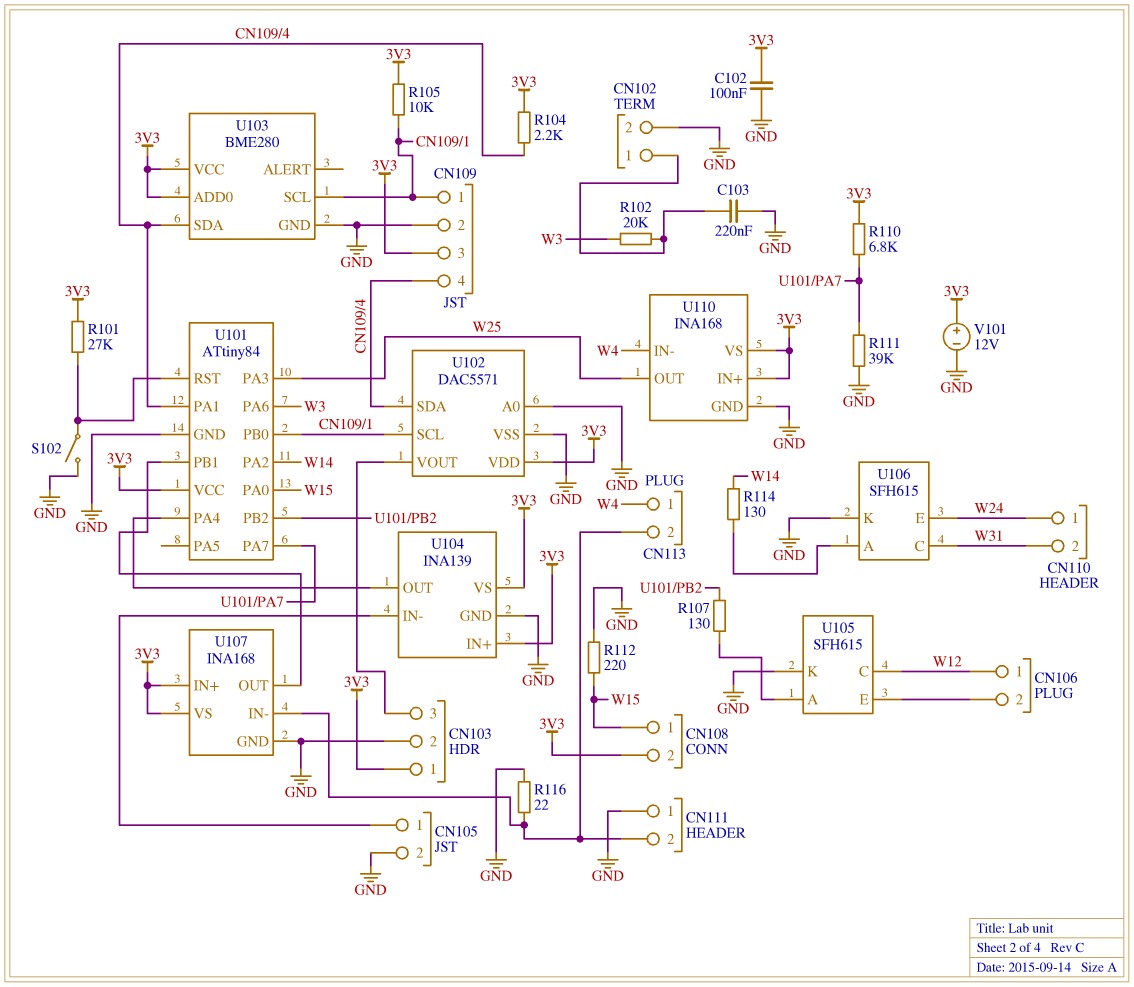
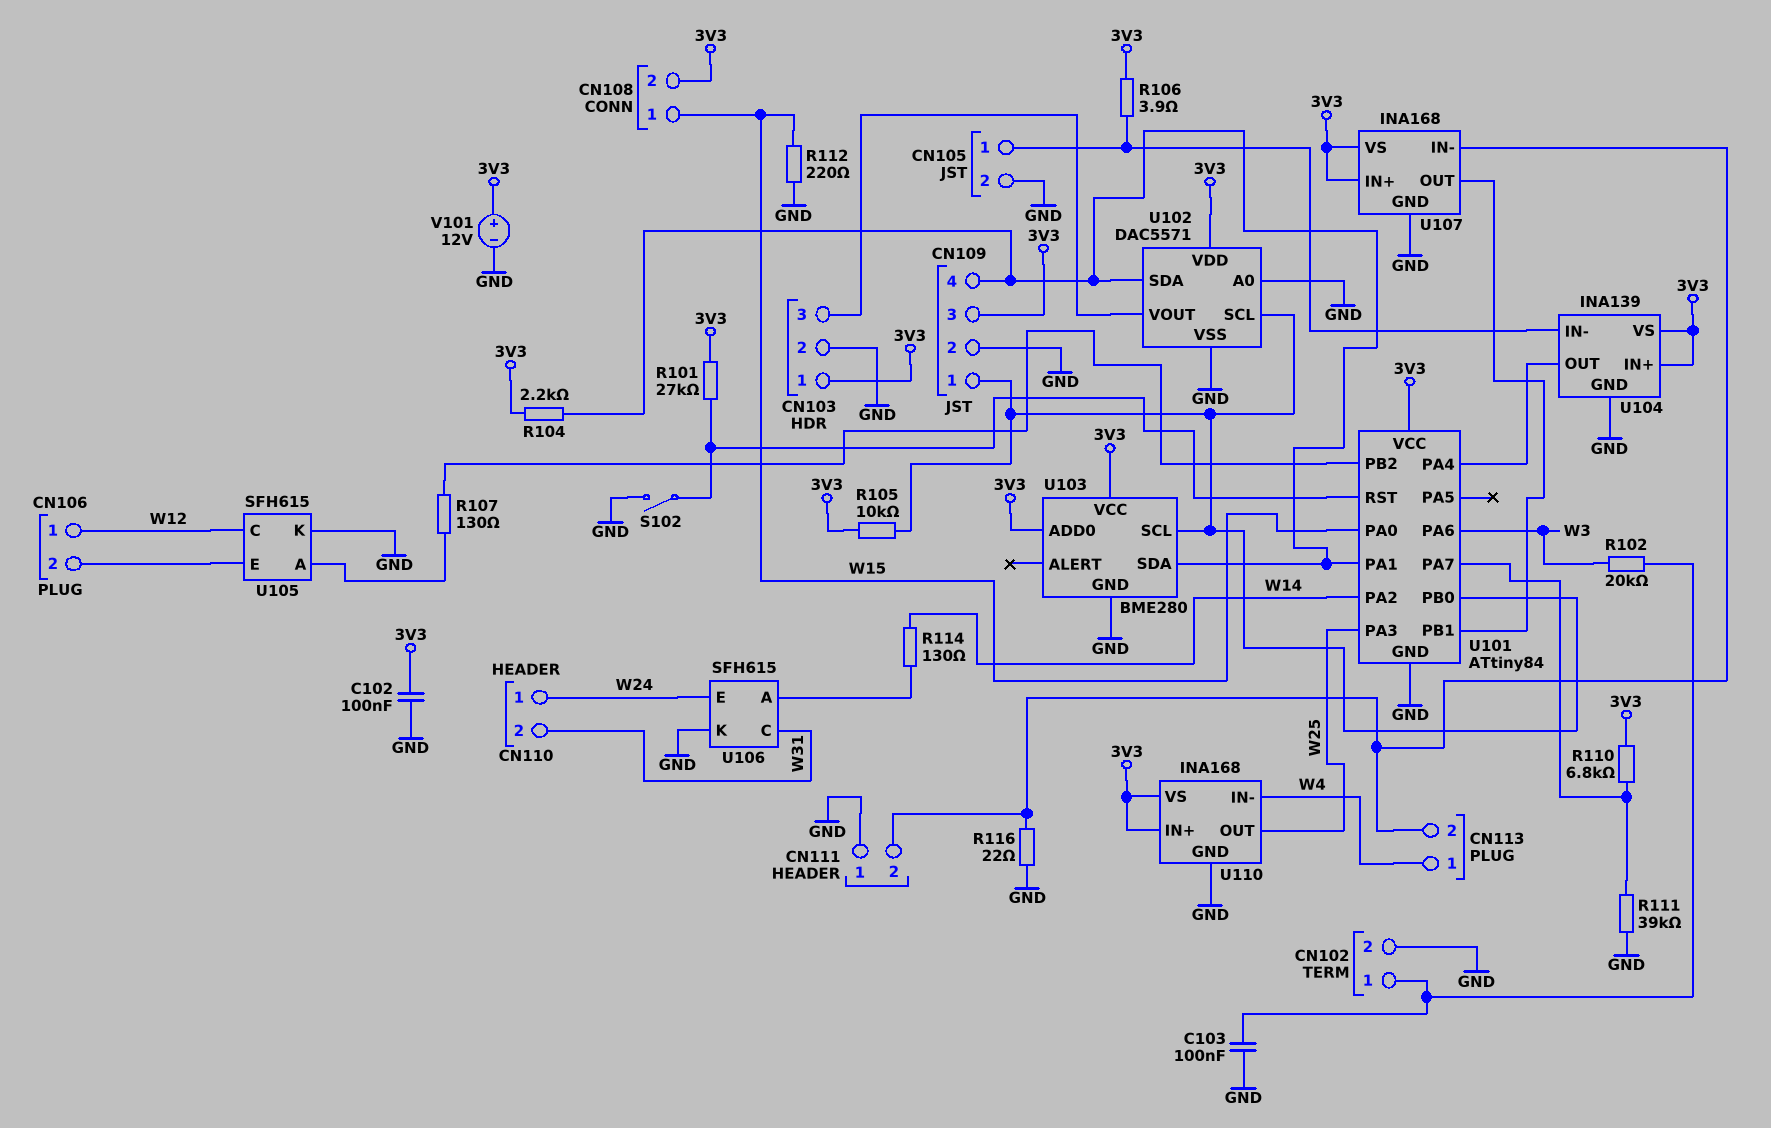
C103: 220nF (CN102/1, GND) -> 100nF (CN102/1, GND)
R106: none -> 3.9 (3V3, CN105/1)

